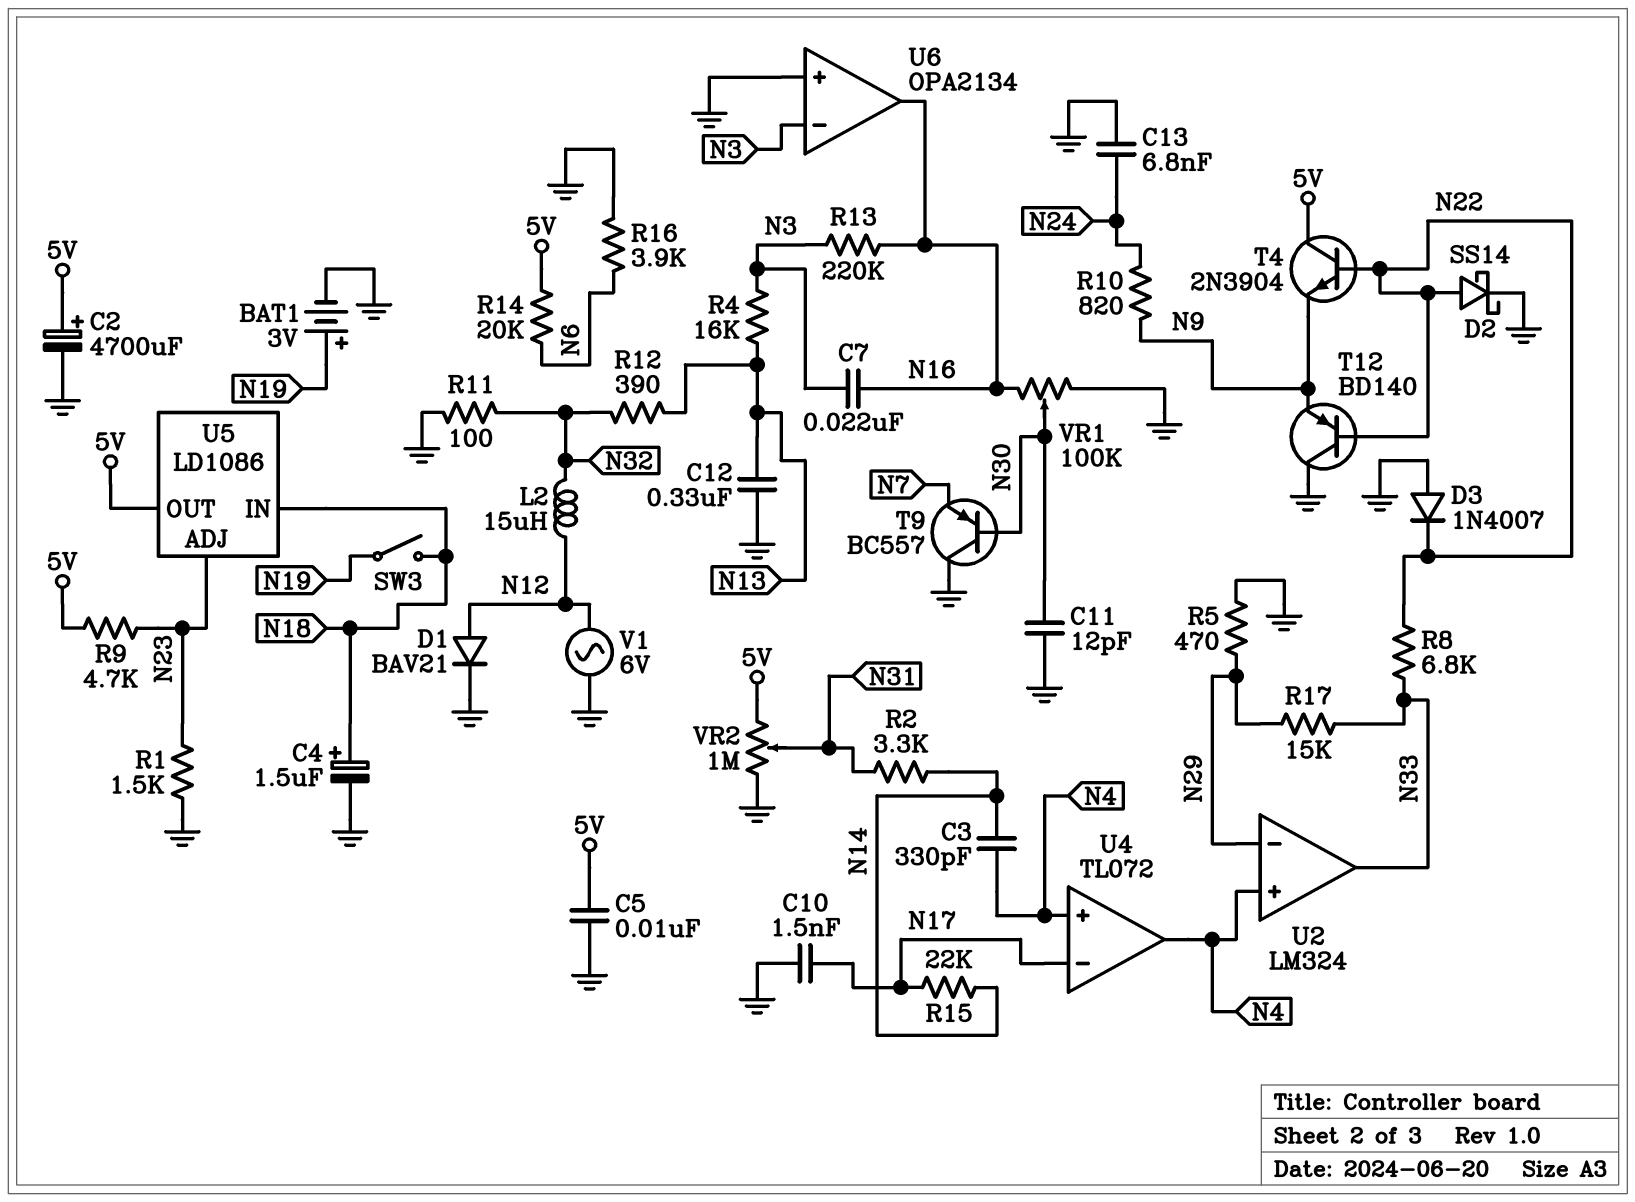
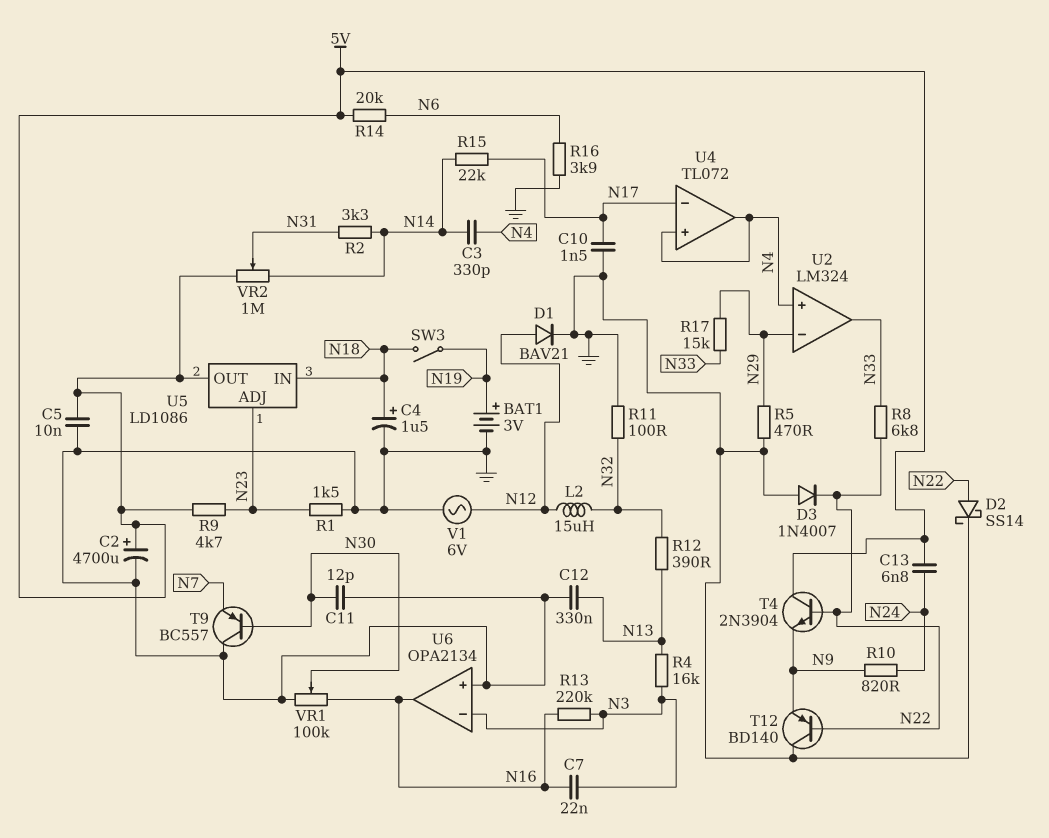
C13: 6.8nF (GND, N24) -> 6.8nF (5V, N24)
VR2: 1M (5V, GND, wiper N31) -> 1M (5V, N14, wiper N31)

